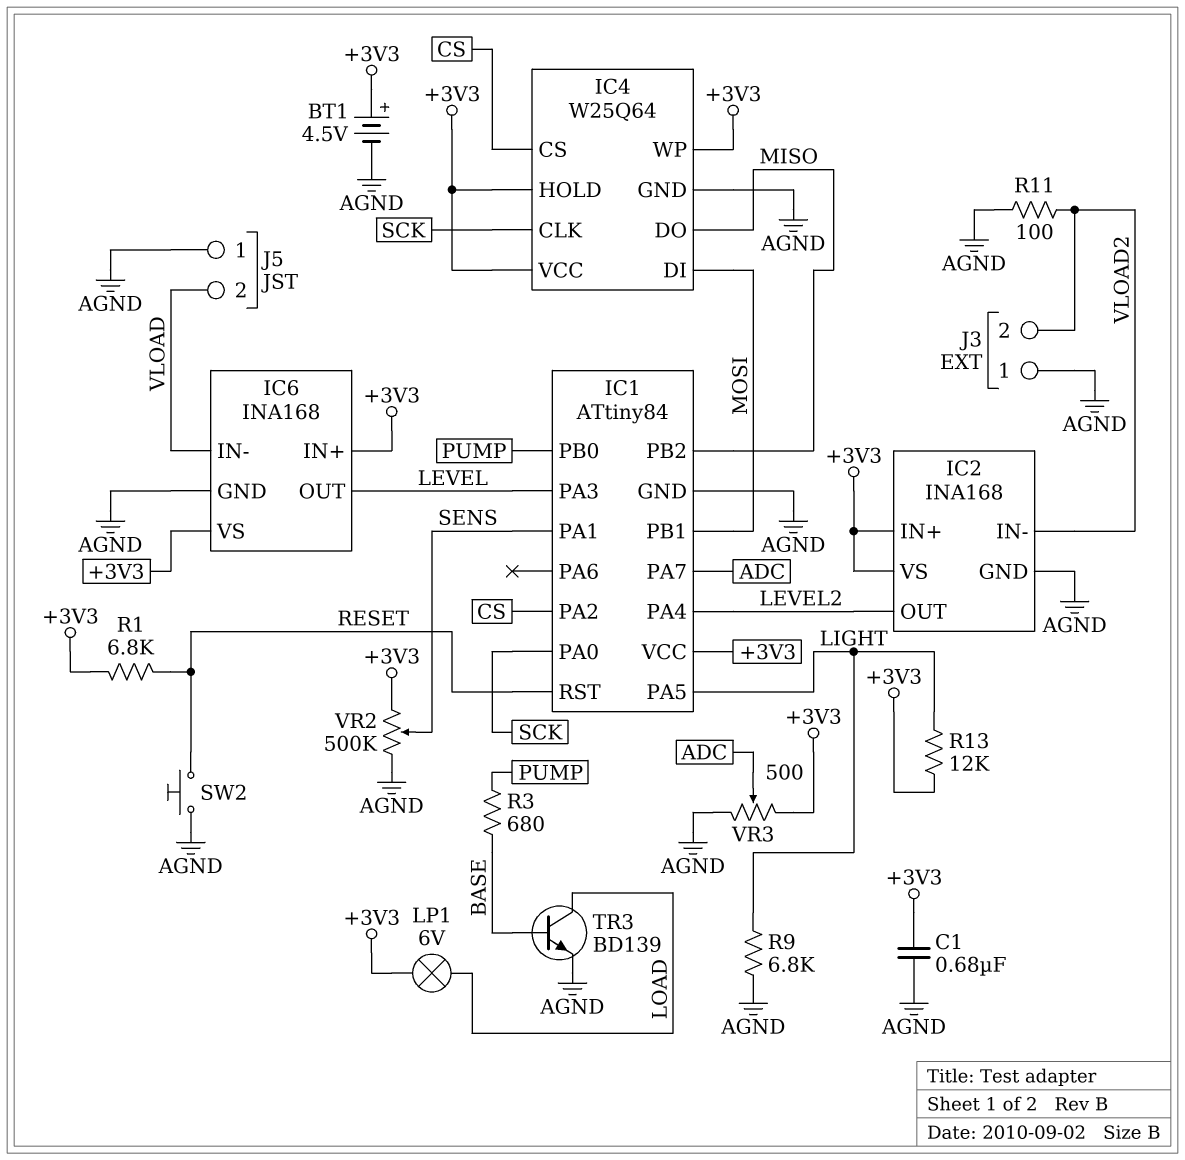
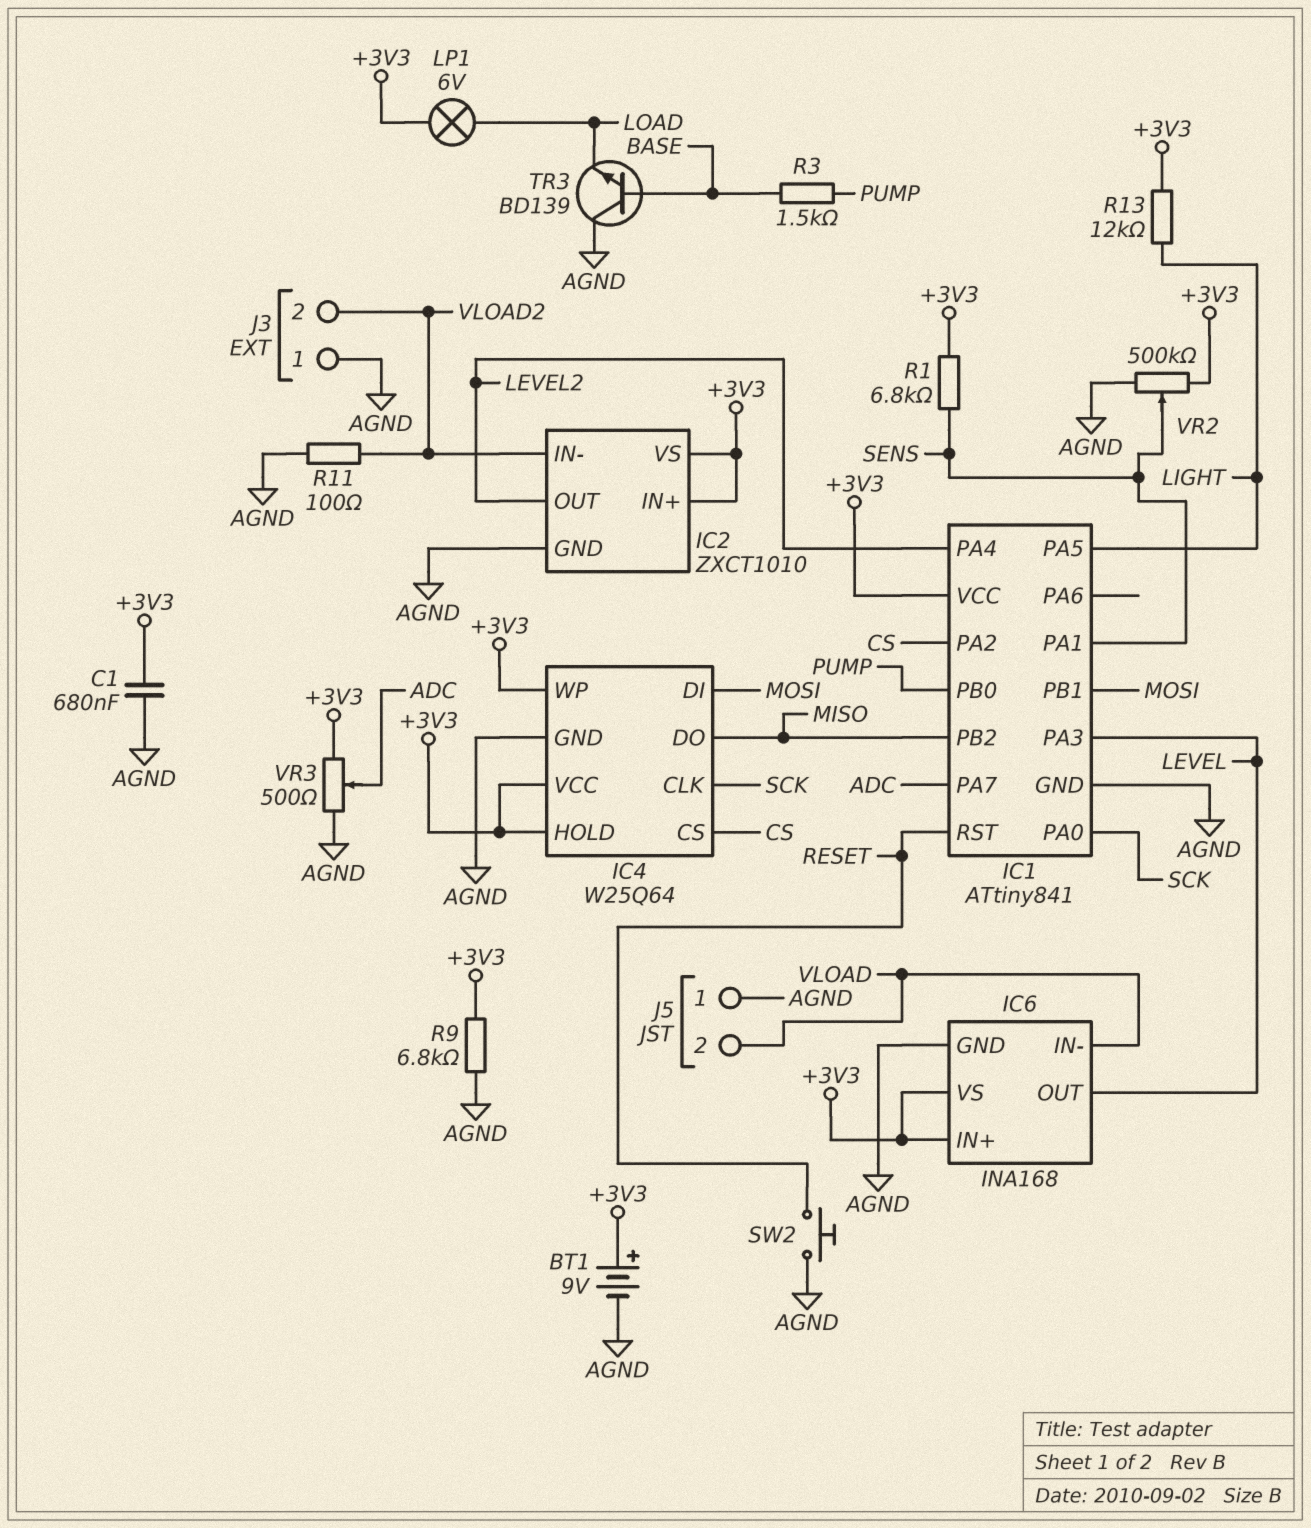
BT1: 4.5V (plus +3V3, minus AGND) -> 9V (plus +3V3, minus AGND)
IC1: ATtiny84 -> ATtiny841
IC2: INA168 -> ZXCT1010
R1: 6.8k (+3V3, RESET) -> 6.8k (+3V3, SENS)
R3: 680 (BASE, PUMP) -> 1.5k (BASE, PUMP)
R9: 6.8k (AGND, LIGHT) -> 6.8k (+3V3, AGND)
TR3: NPN BD139 (B BASE, C LOAD, E AGND) -> NPN BD139 (B BASE, C AGND, E LOAD)

